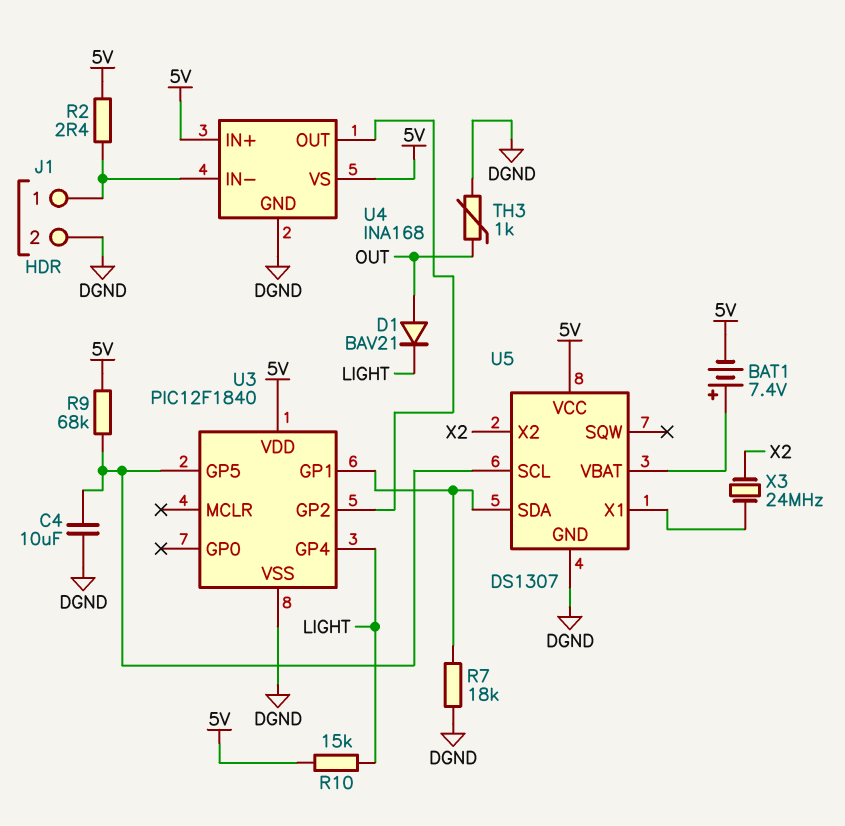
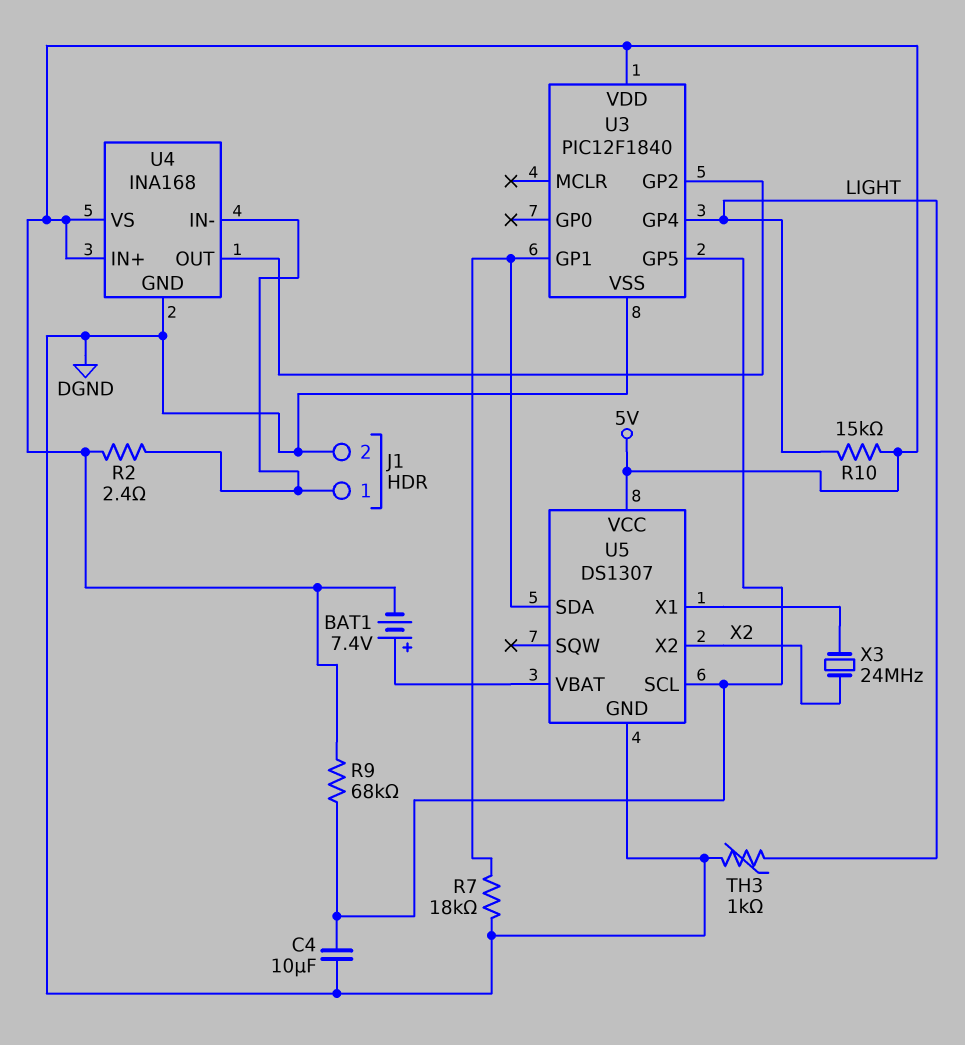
D1: diode BAV21 (A OUT, K LIGHT) -> none
TH3: 1k (DGND, OUT) -> 1k (DGND, LIGHT)

